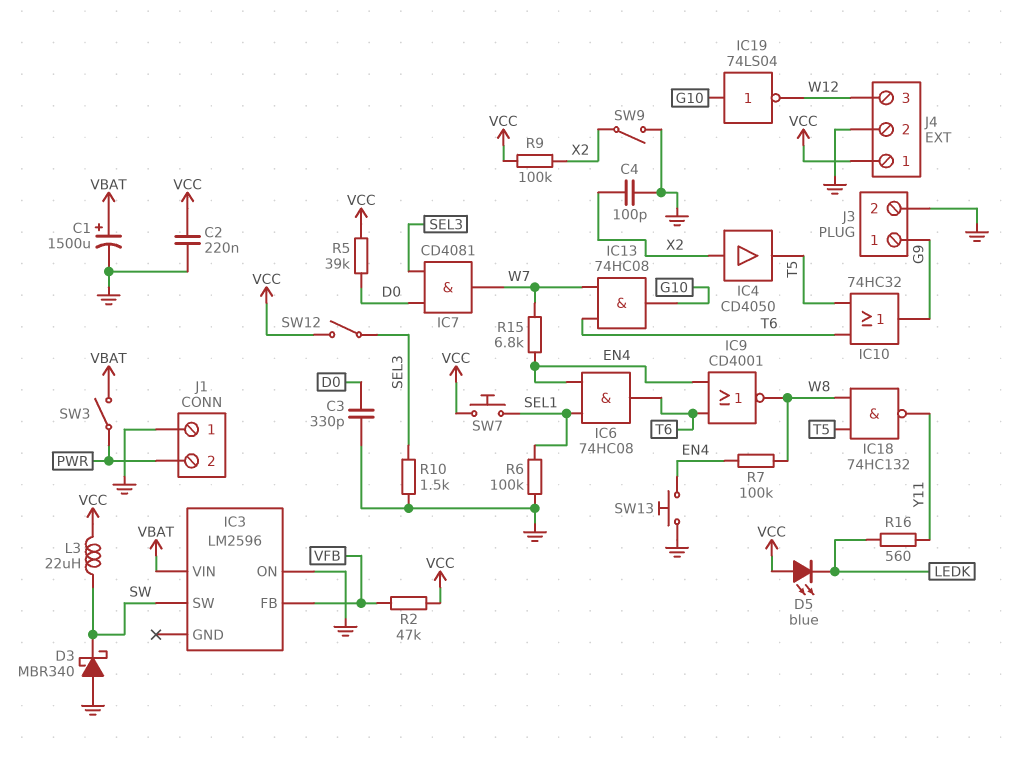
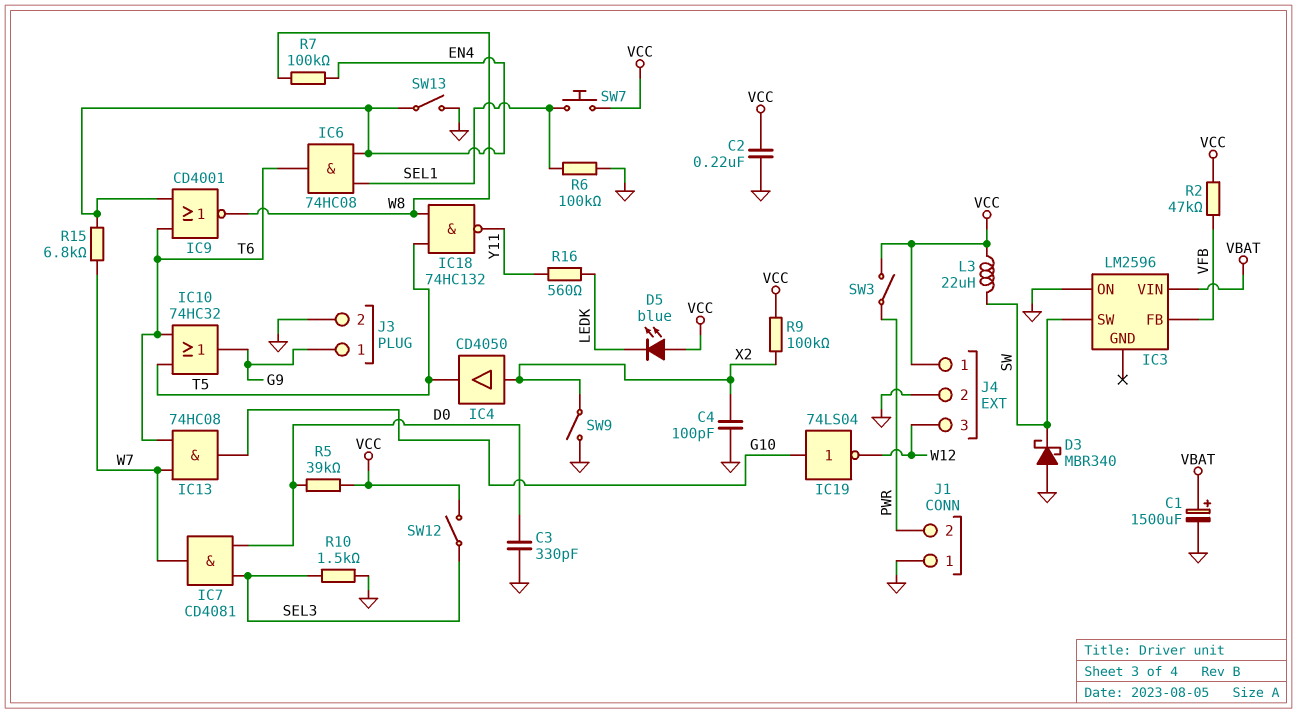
SW3: switch (PWR, VBAT) -> switch (PWR, VCC)
SW13: button (EN4, GND) -> switch (EN4, GND)

